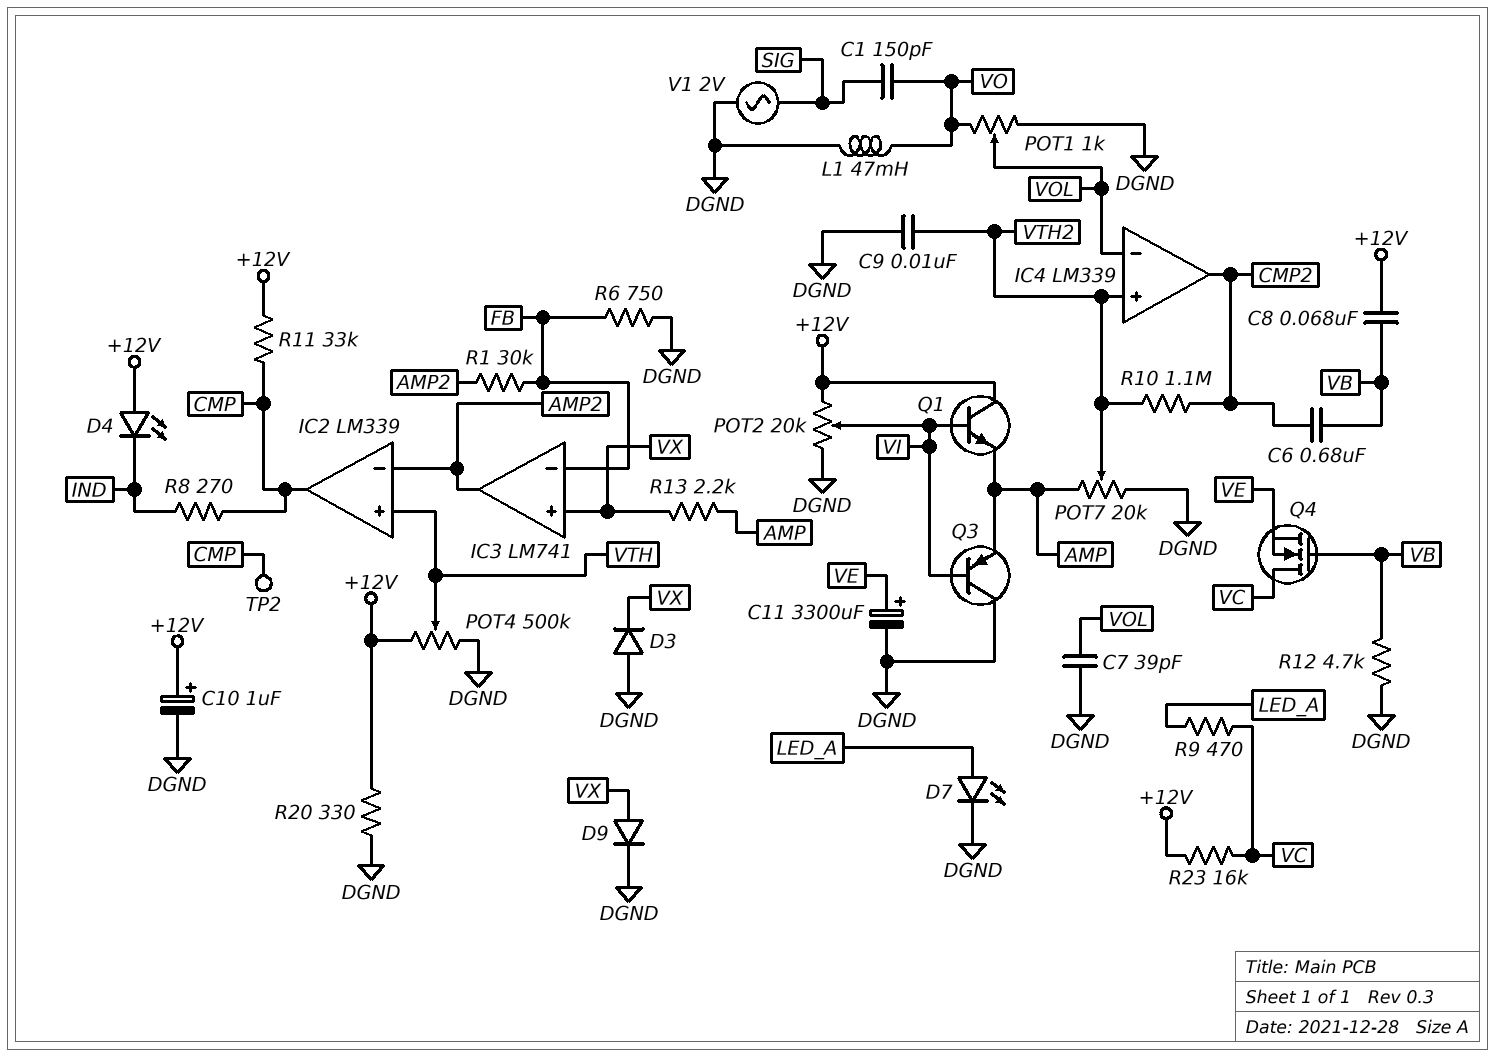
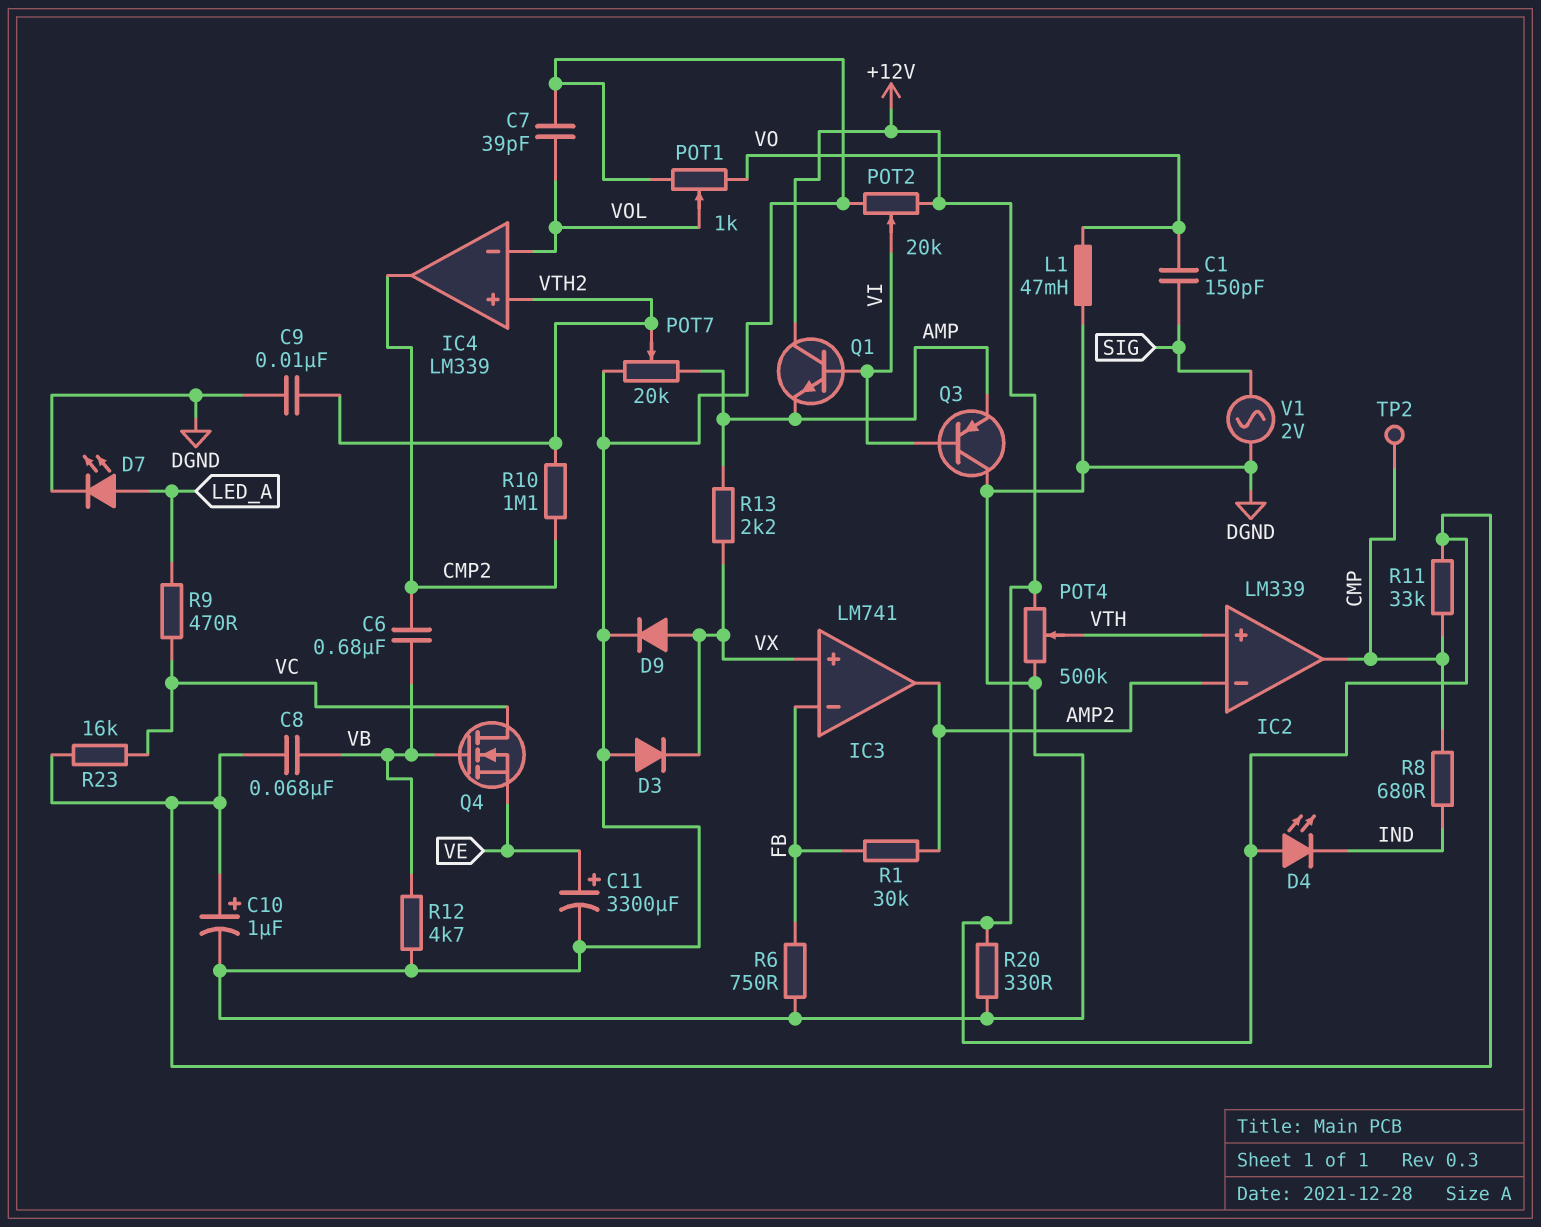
R8: 270 (CMP, IND) -> 680 (CMP, IND)

